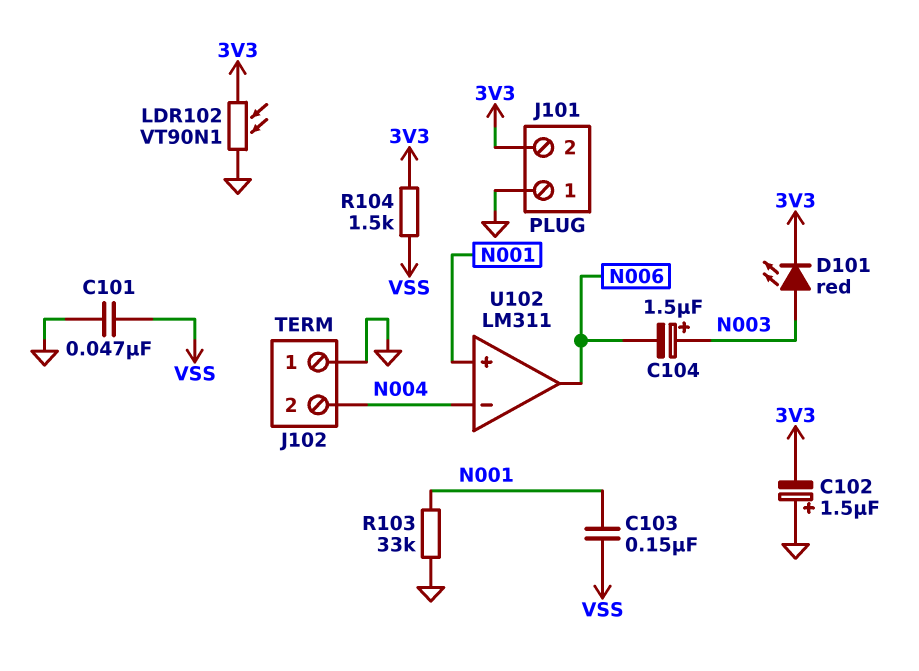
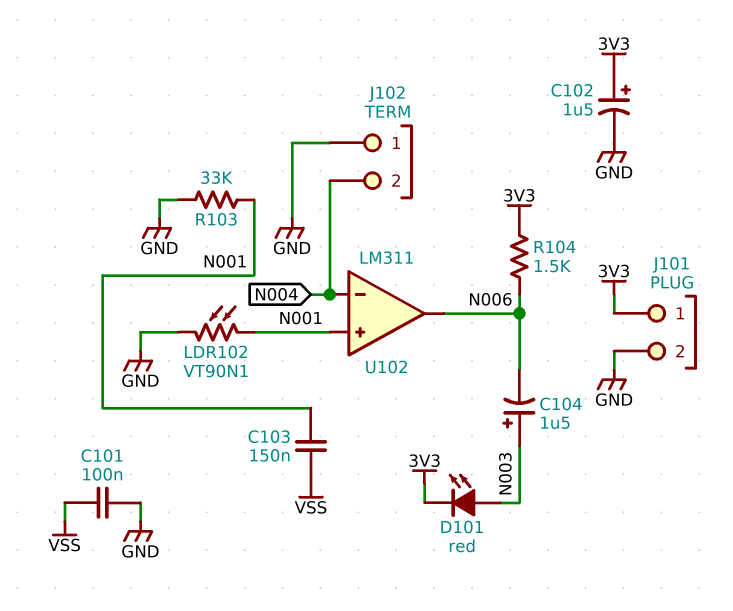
C101: 47nF (GND, VSS) -> 100nF (GND, VSS)
C102: 1.5uF (plus GND, minus 3V3) -> 1.5uF (plus 3V3, minus GND)
J101 pin 1: GND -> 3V3
J101 pin 2: 3V3 -> GND
LDR102: VT90N1 (3V3, GND) -> VT90N1 (GND, N001)
R104: 1.5k (3V3, VSS) -> 1.5k (3V3, N006)

